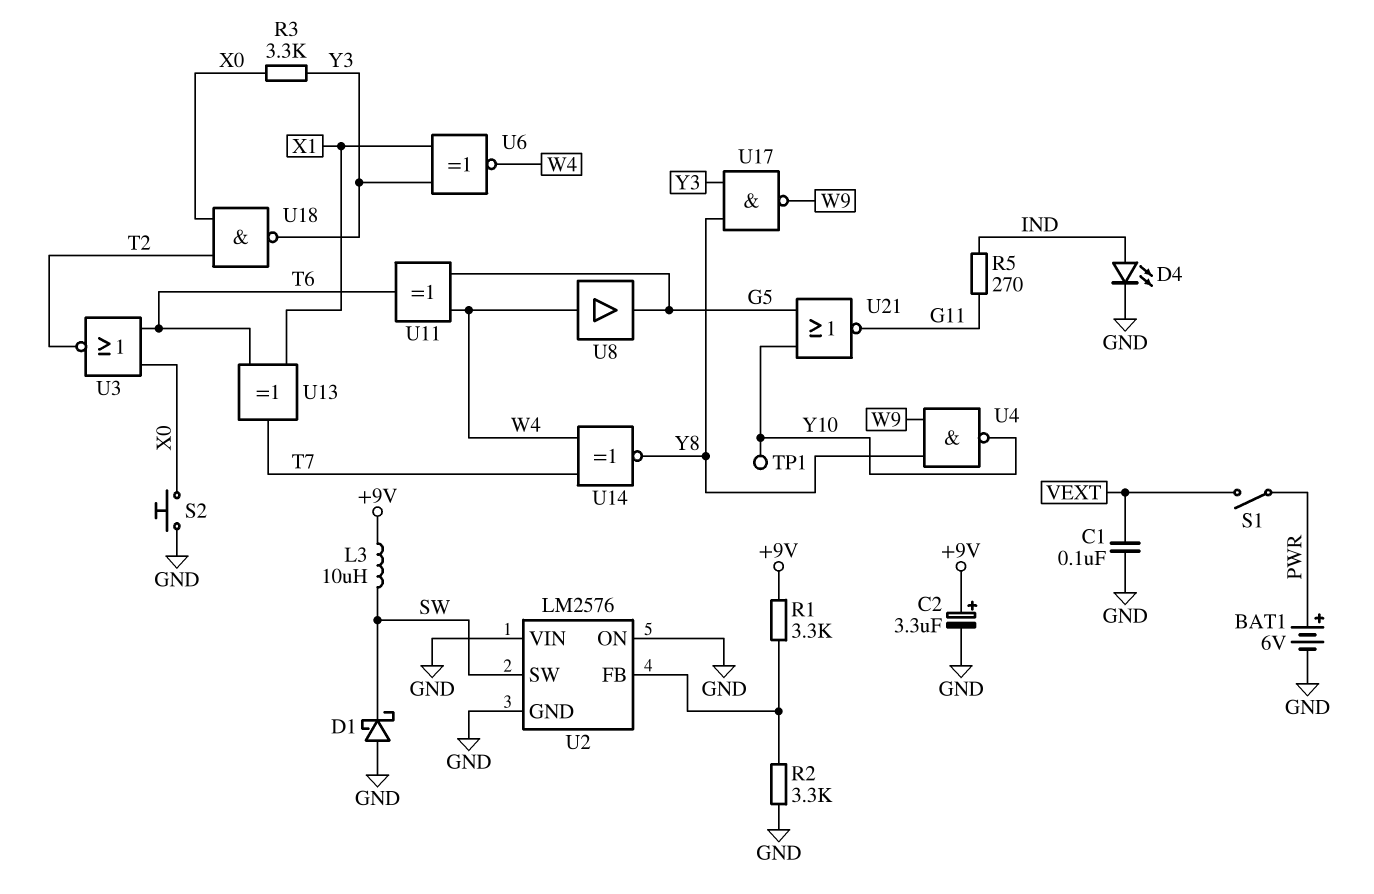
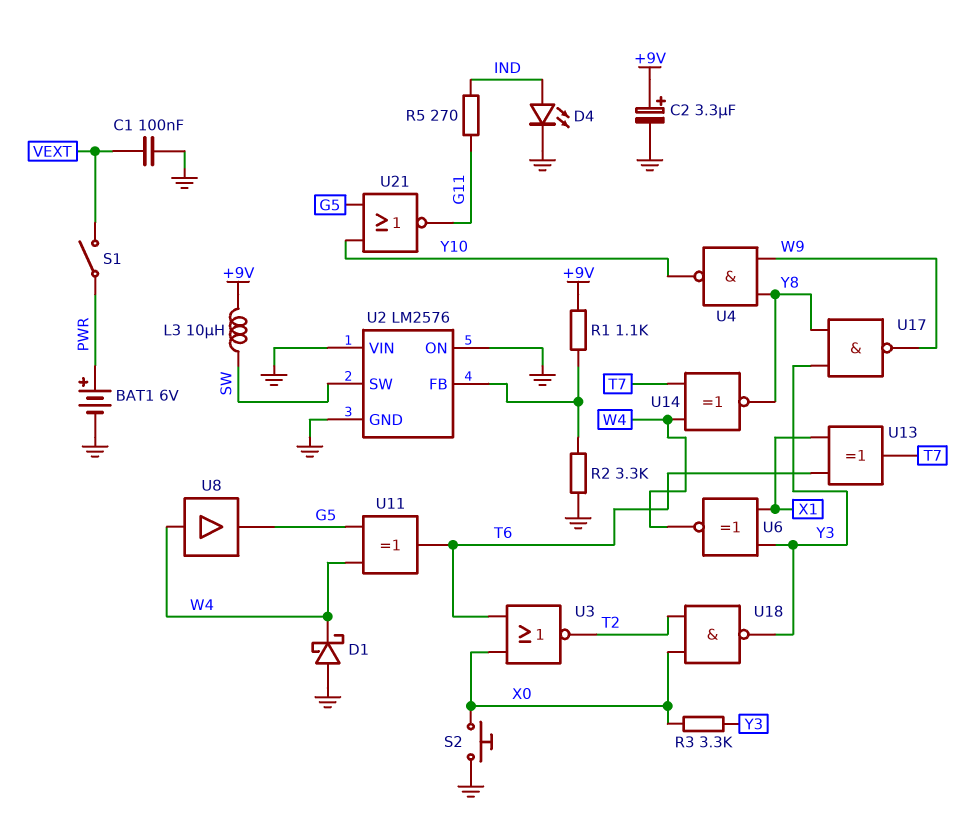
D1: schottky (A GND, K SW) -> schottky (A GND, K W4)
R1: 3.3k (+9V, U2/FB) -> 1.1k (+9V, U2/FB)
TP1: test point (Y10) -> none

